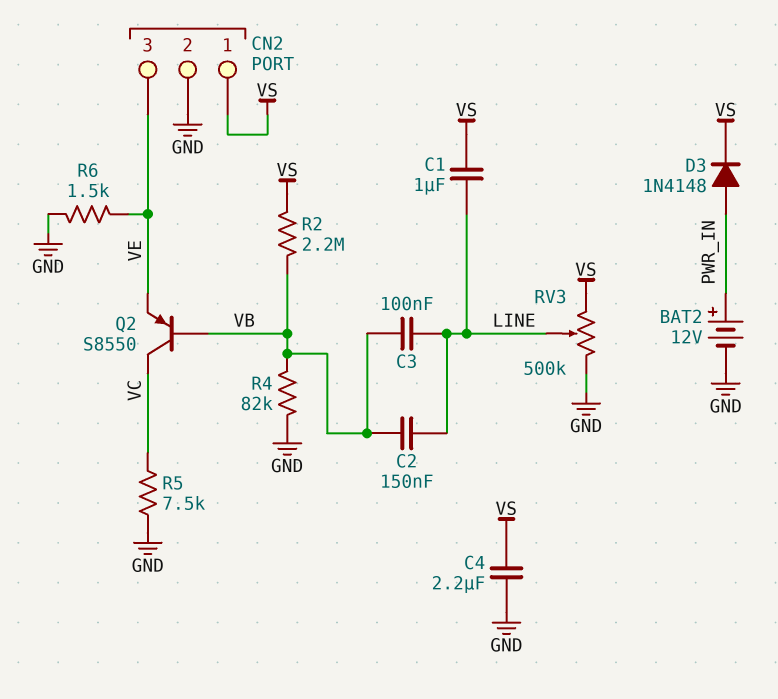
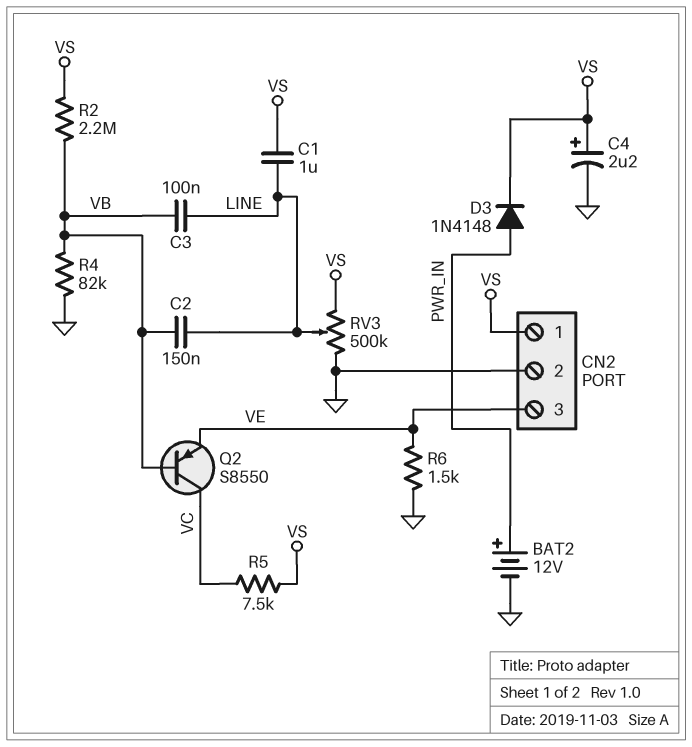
C4: 2.2uF (GND, VS) -> 2.2uF (plus VS, minus GND)
R5: 7.5k (GND, VC) -> 7.5k (VC, VS)

